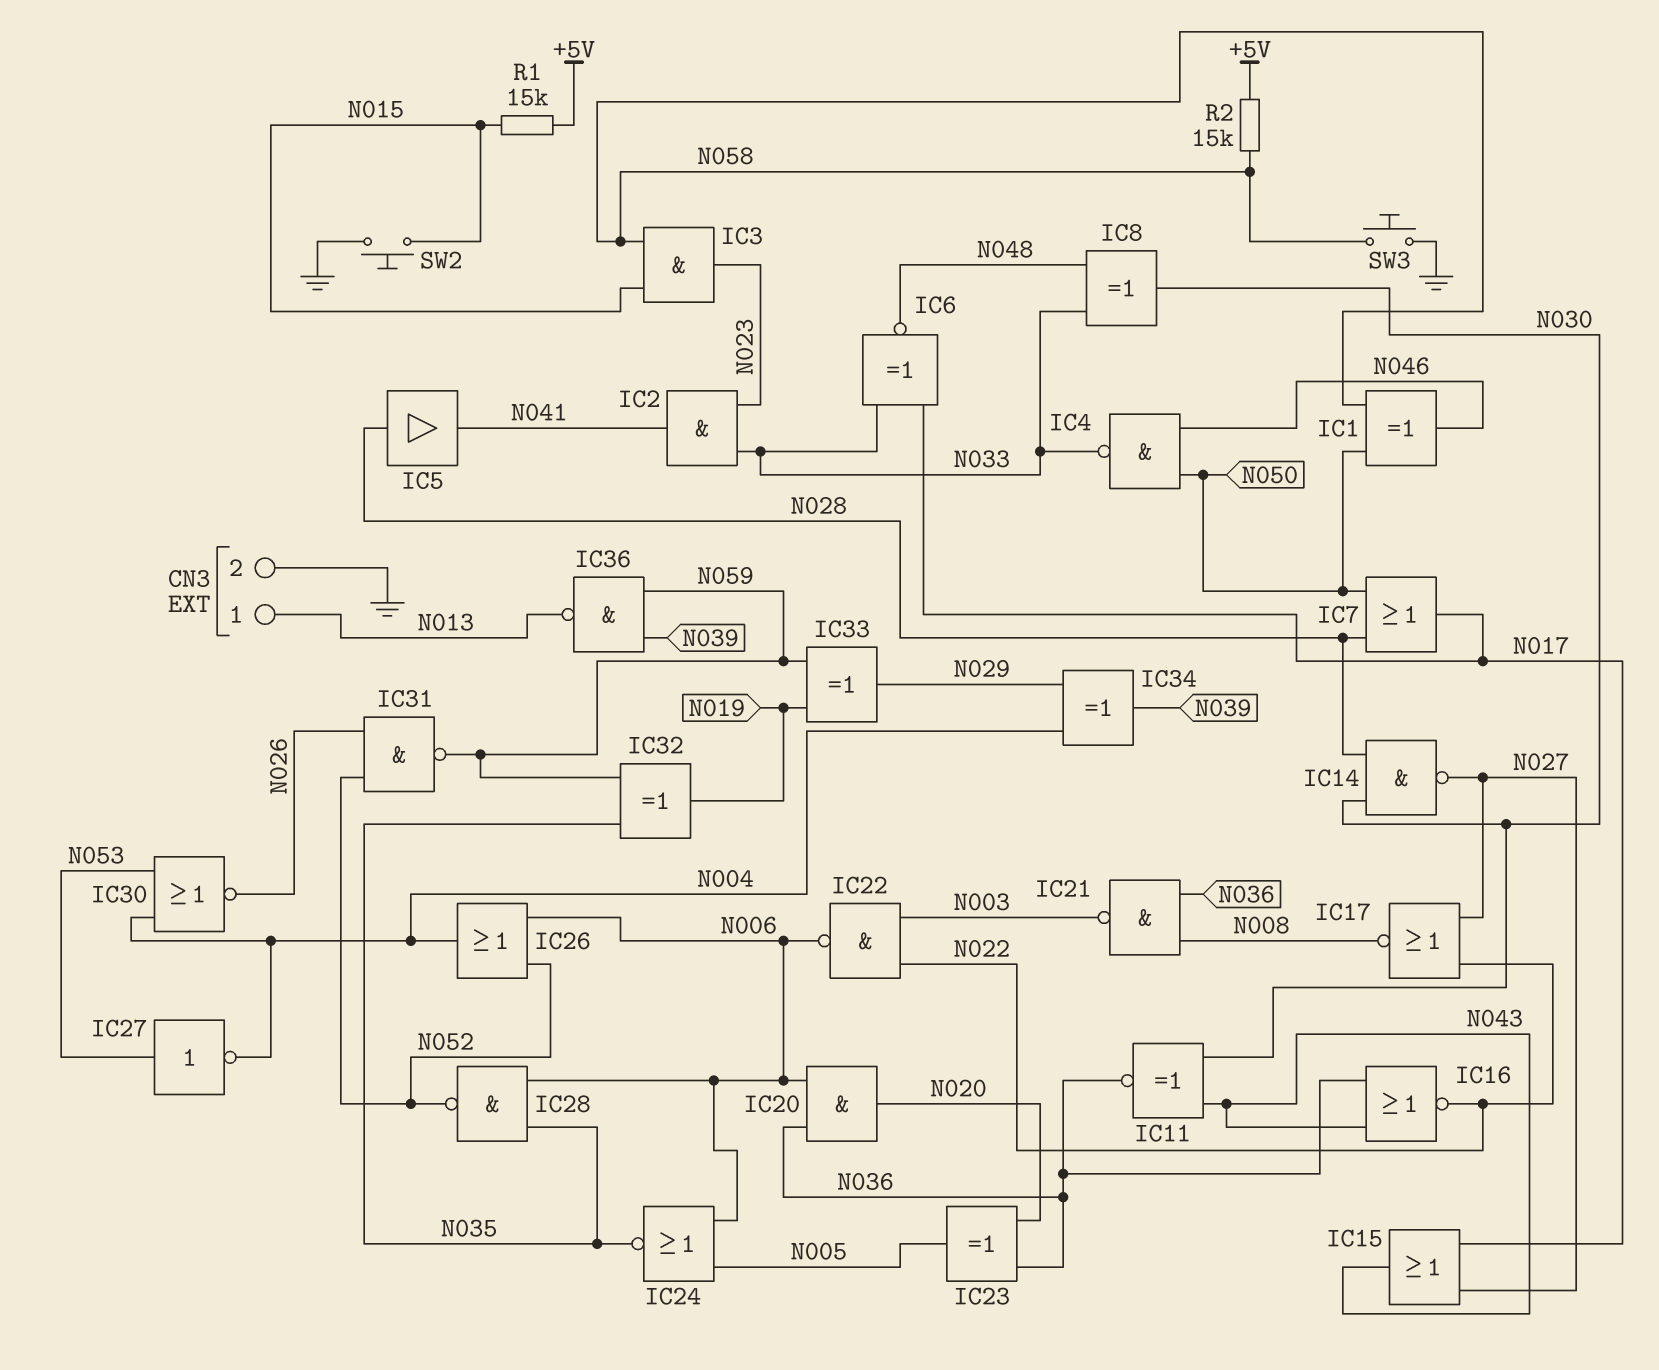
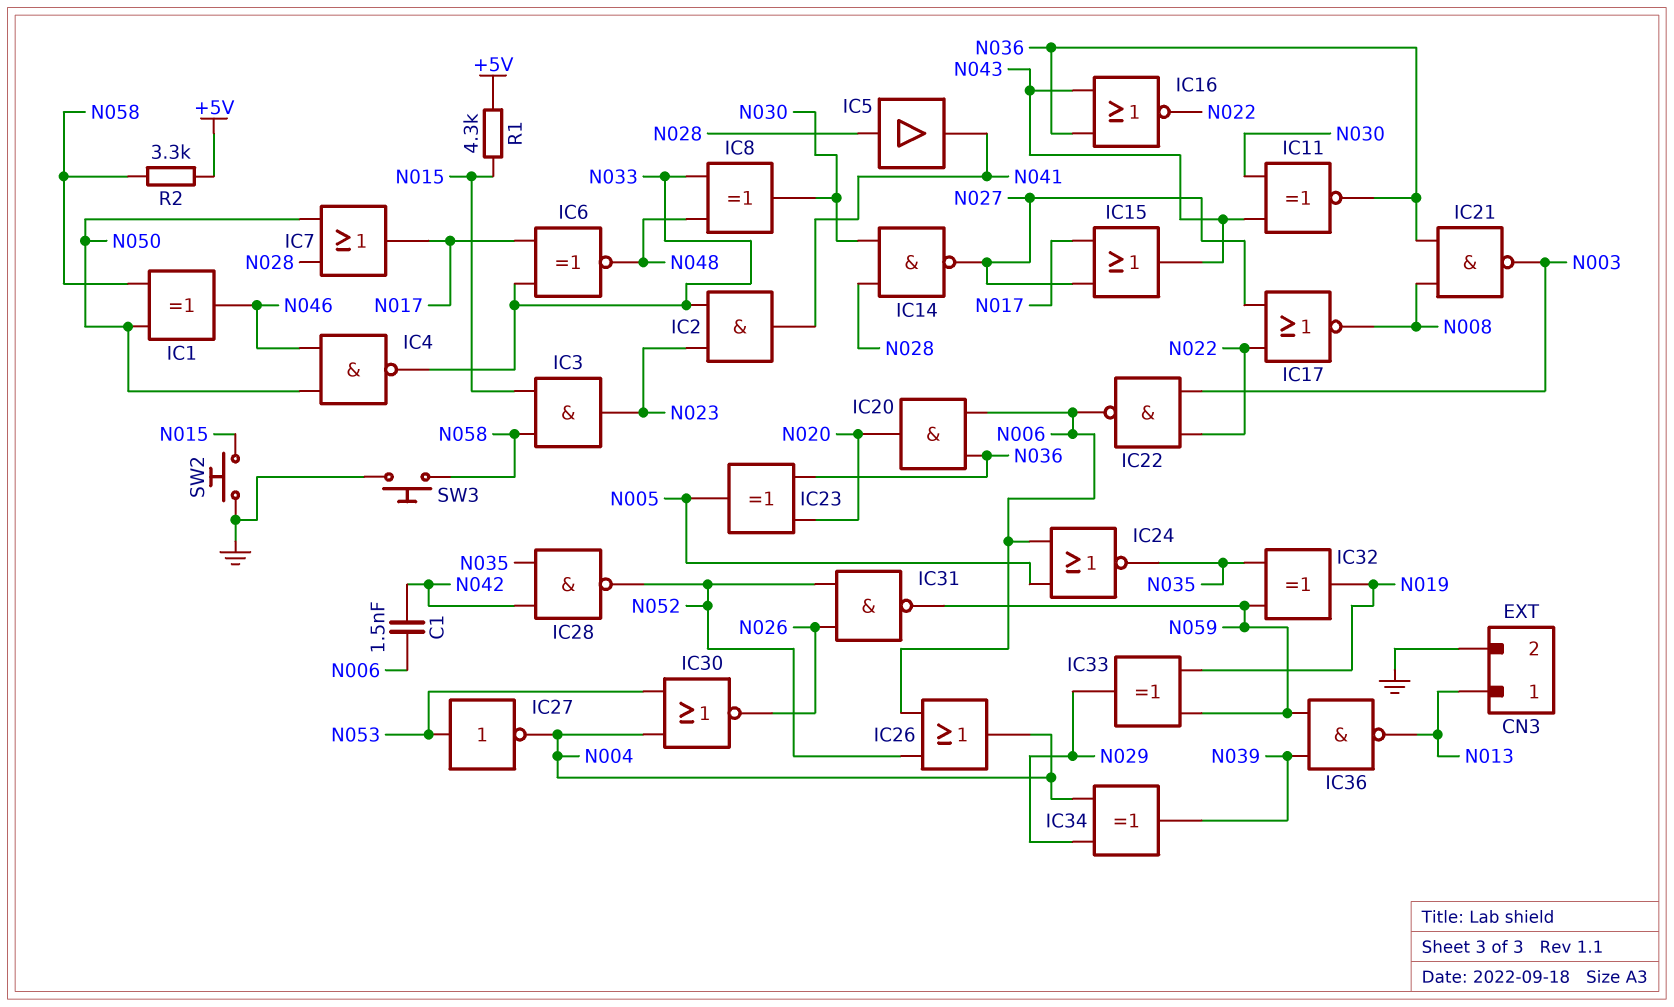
C1: none -> 1.5nF (N006, N042)
IC28: NAND (in N006, in N035, out N052) -> NAND (in N035, in N042, out N052)
R1: 15k (+5V, N015) -> 4.3k (+5V, N015)
R2: 15k (+5V, N058) -> 3.3k (+5V, N058)

